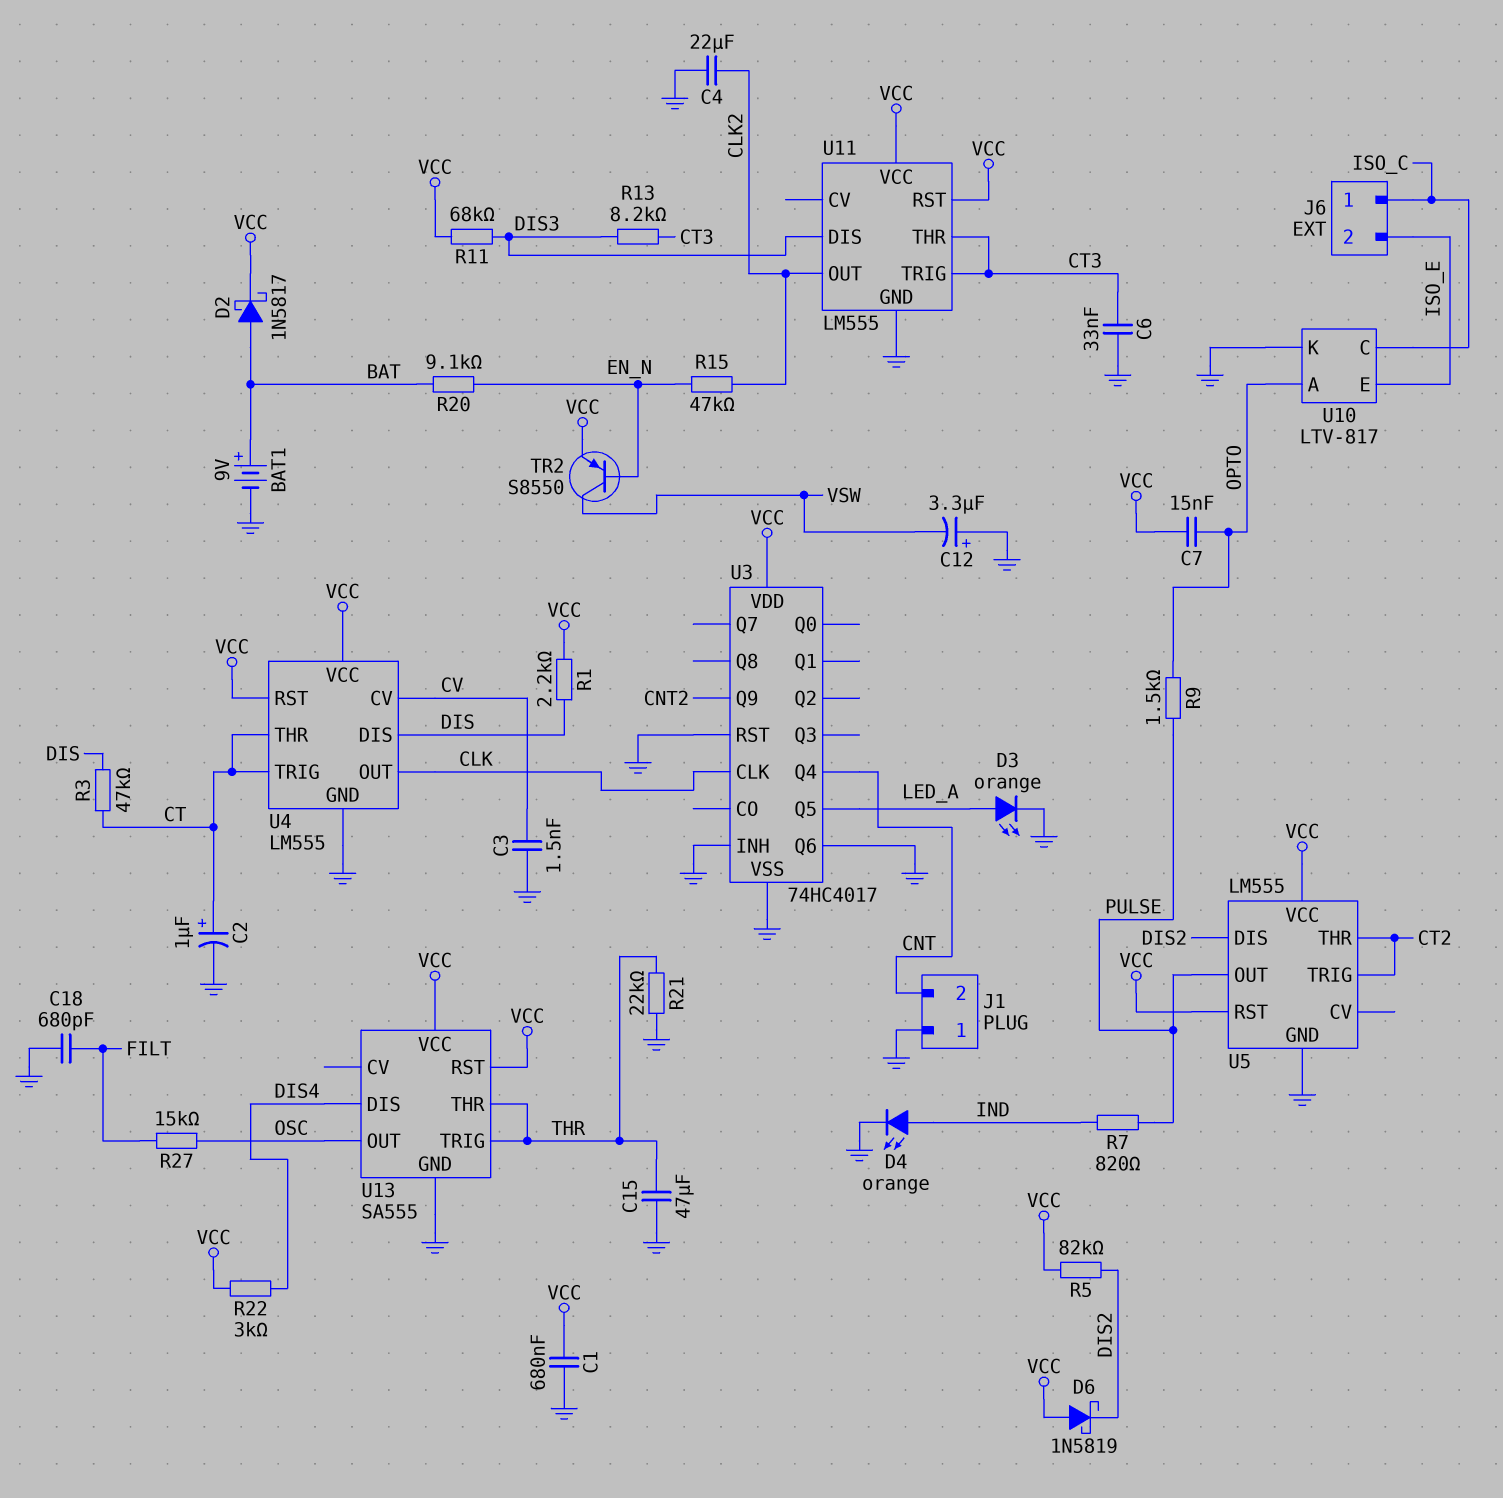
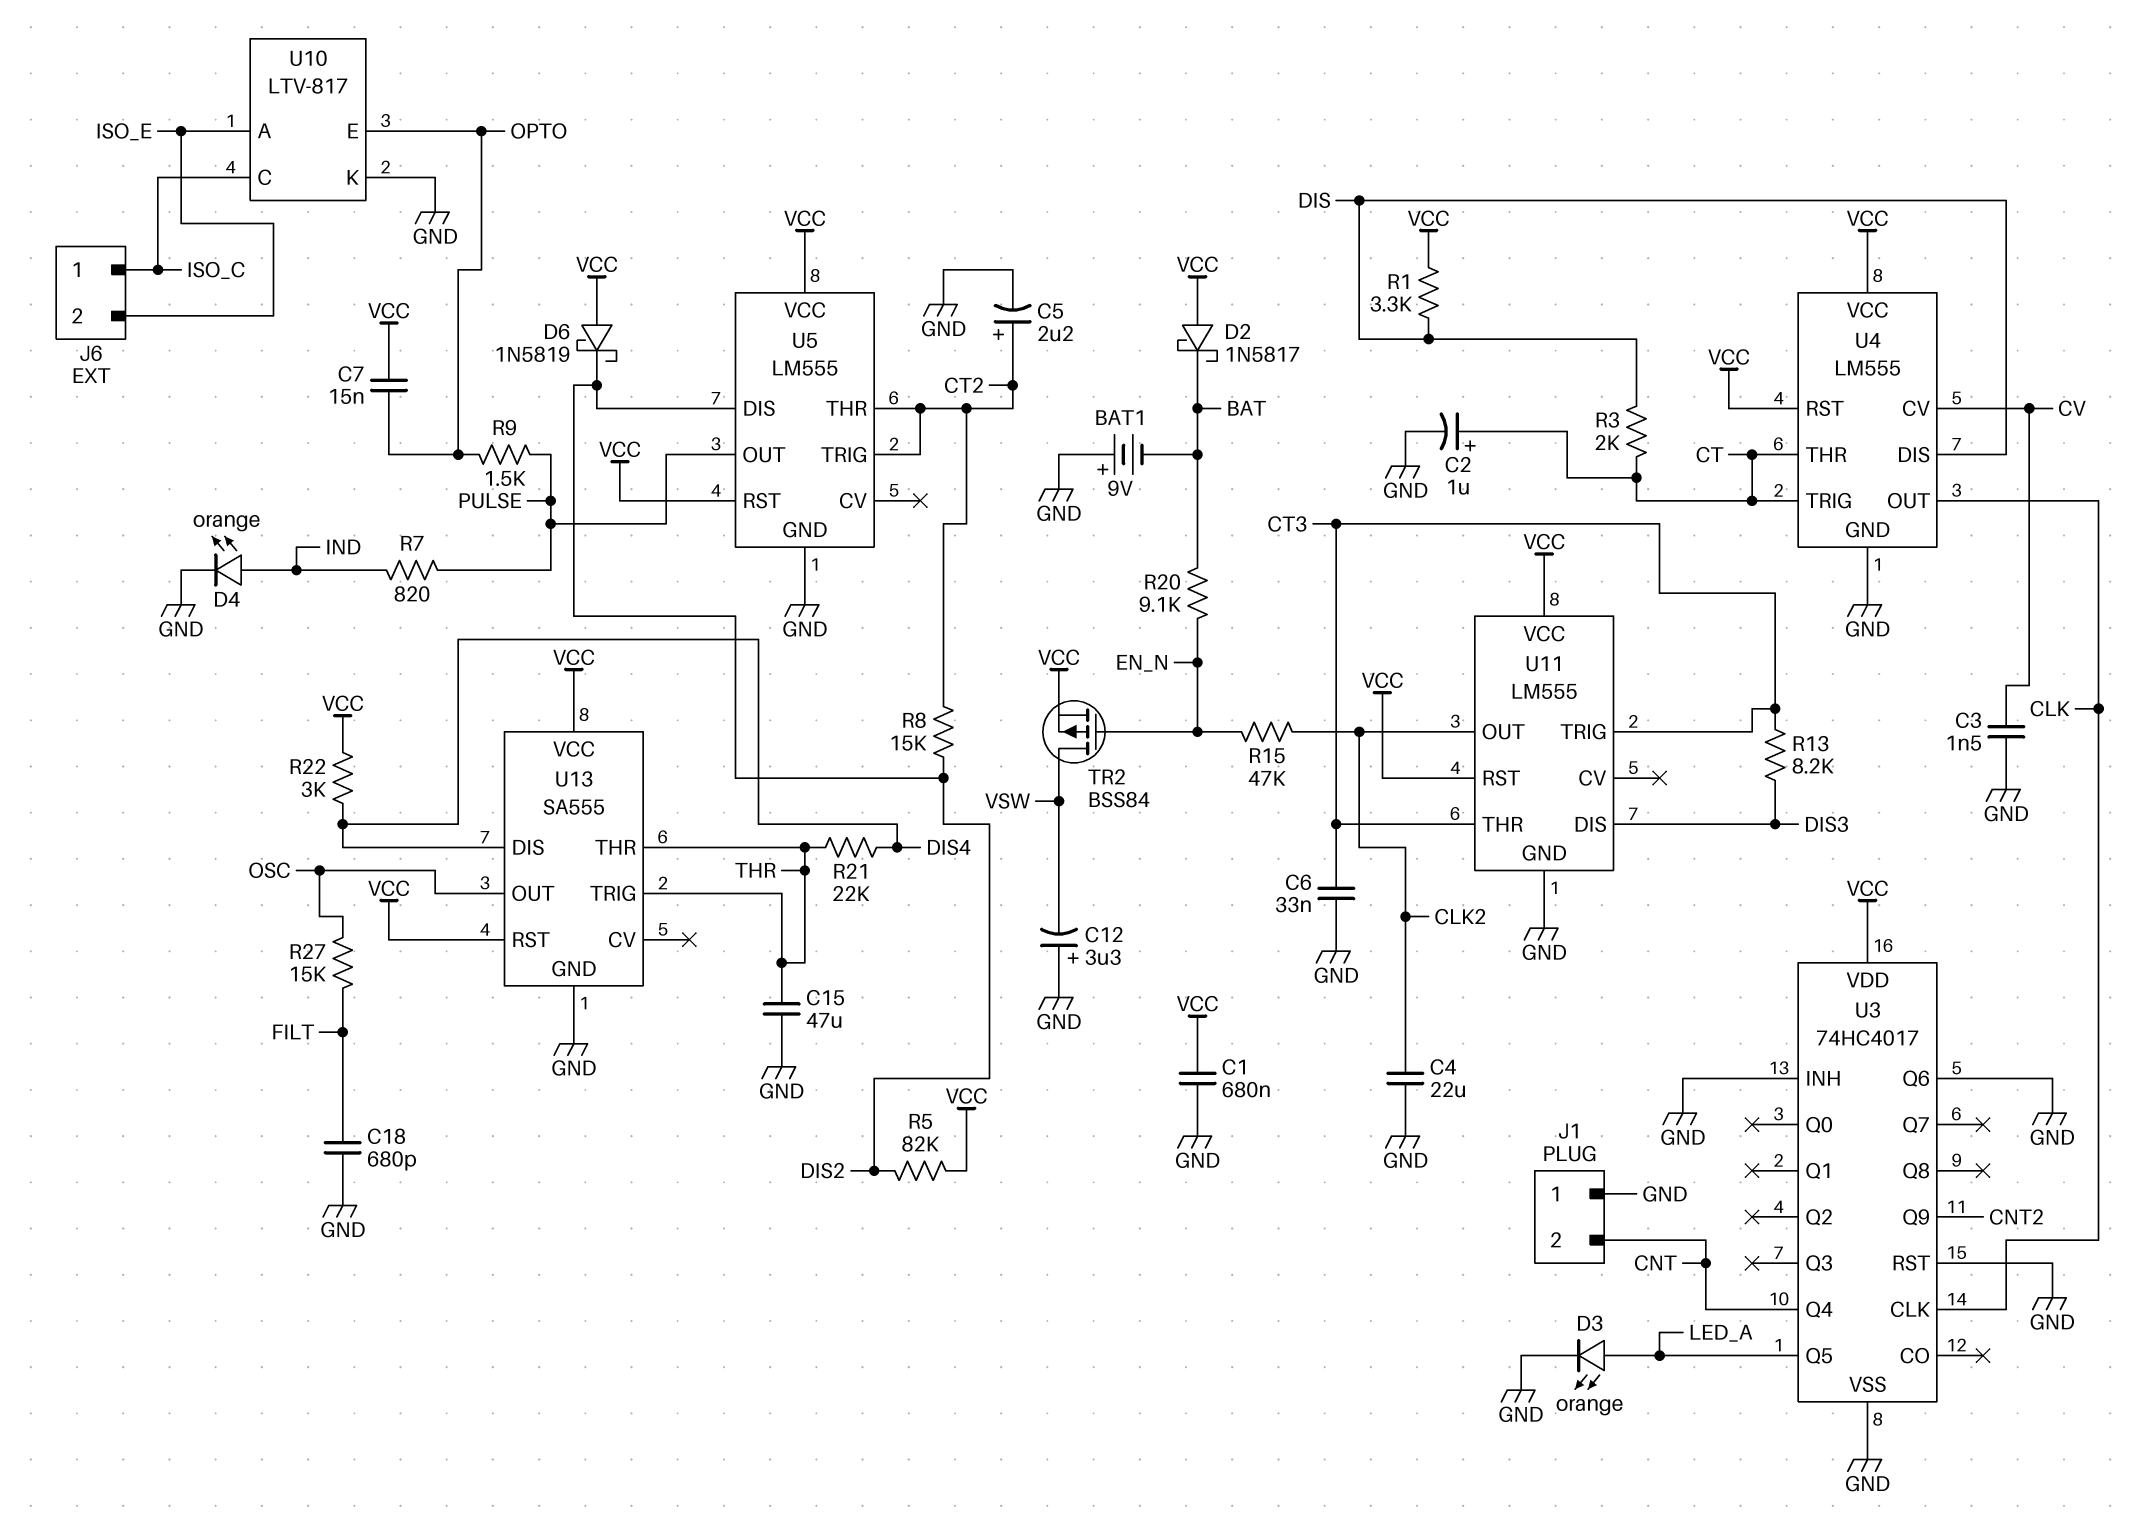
BAT1: 9V (plus BAT, minus GND) -> 9V (plus GND, minus BAT)
C5: none -> 2.2uF (plus CT2, minus GND)
D2: schottky 1N5817 (A BAT, K VCC) -> schottky 1N5817 (A VCC, K BAT)
R1: 2.2k (DIS, VCC) -> 3.3k (DIS, VCC)
R3: 47k (CT, DIS) -> 2k (CT, DIS)
R8: none -> 15k (CT2, DIS2)
R11: 68k (DIS3, VCC) -> none
R21: 22k (GND, THR) -> 22k (DIS4, THR)
TR2: PNP S8550 (B EN_N, C VSW, E VCC) -> PMOS BSS84 (G EN_N, D VSW, S VCC)
U10 pin A: OPTO -> ISO_E
U10 pin E: ISO_E -> OPTO

